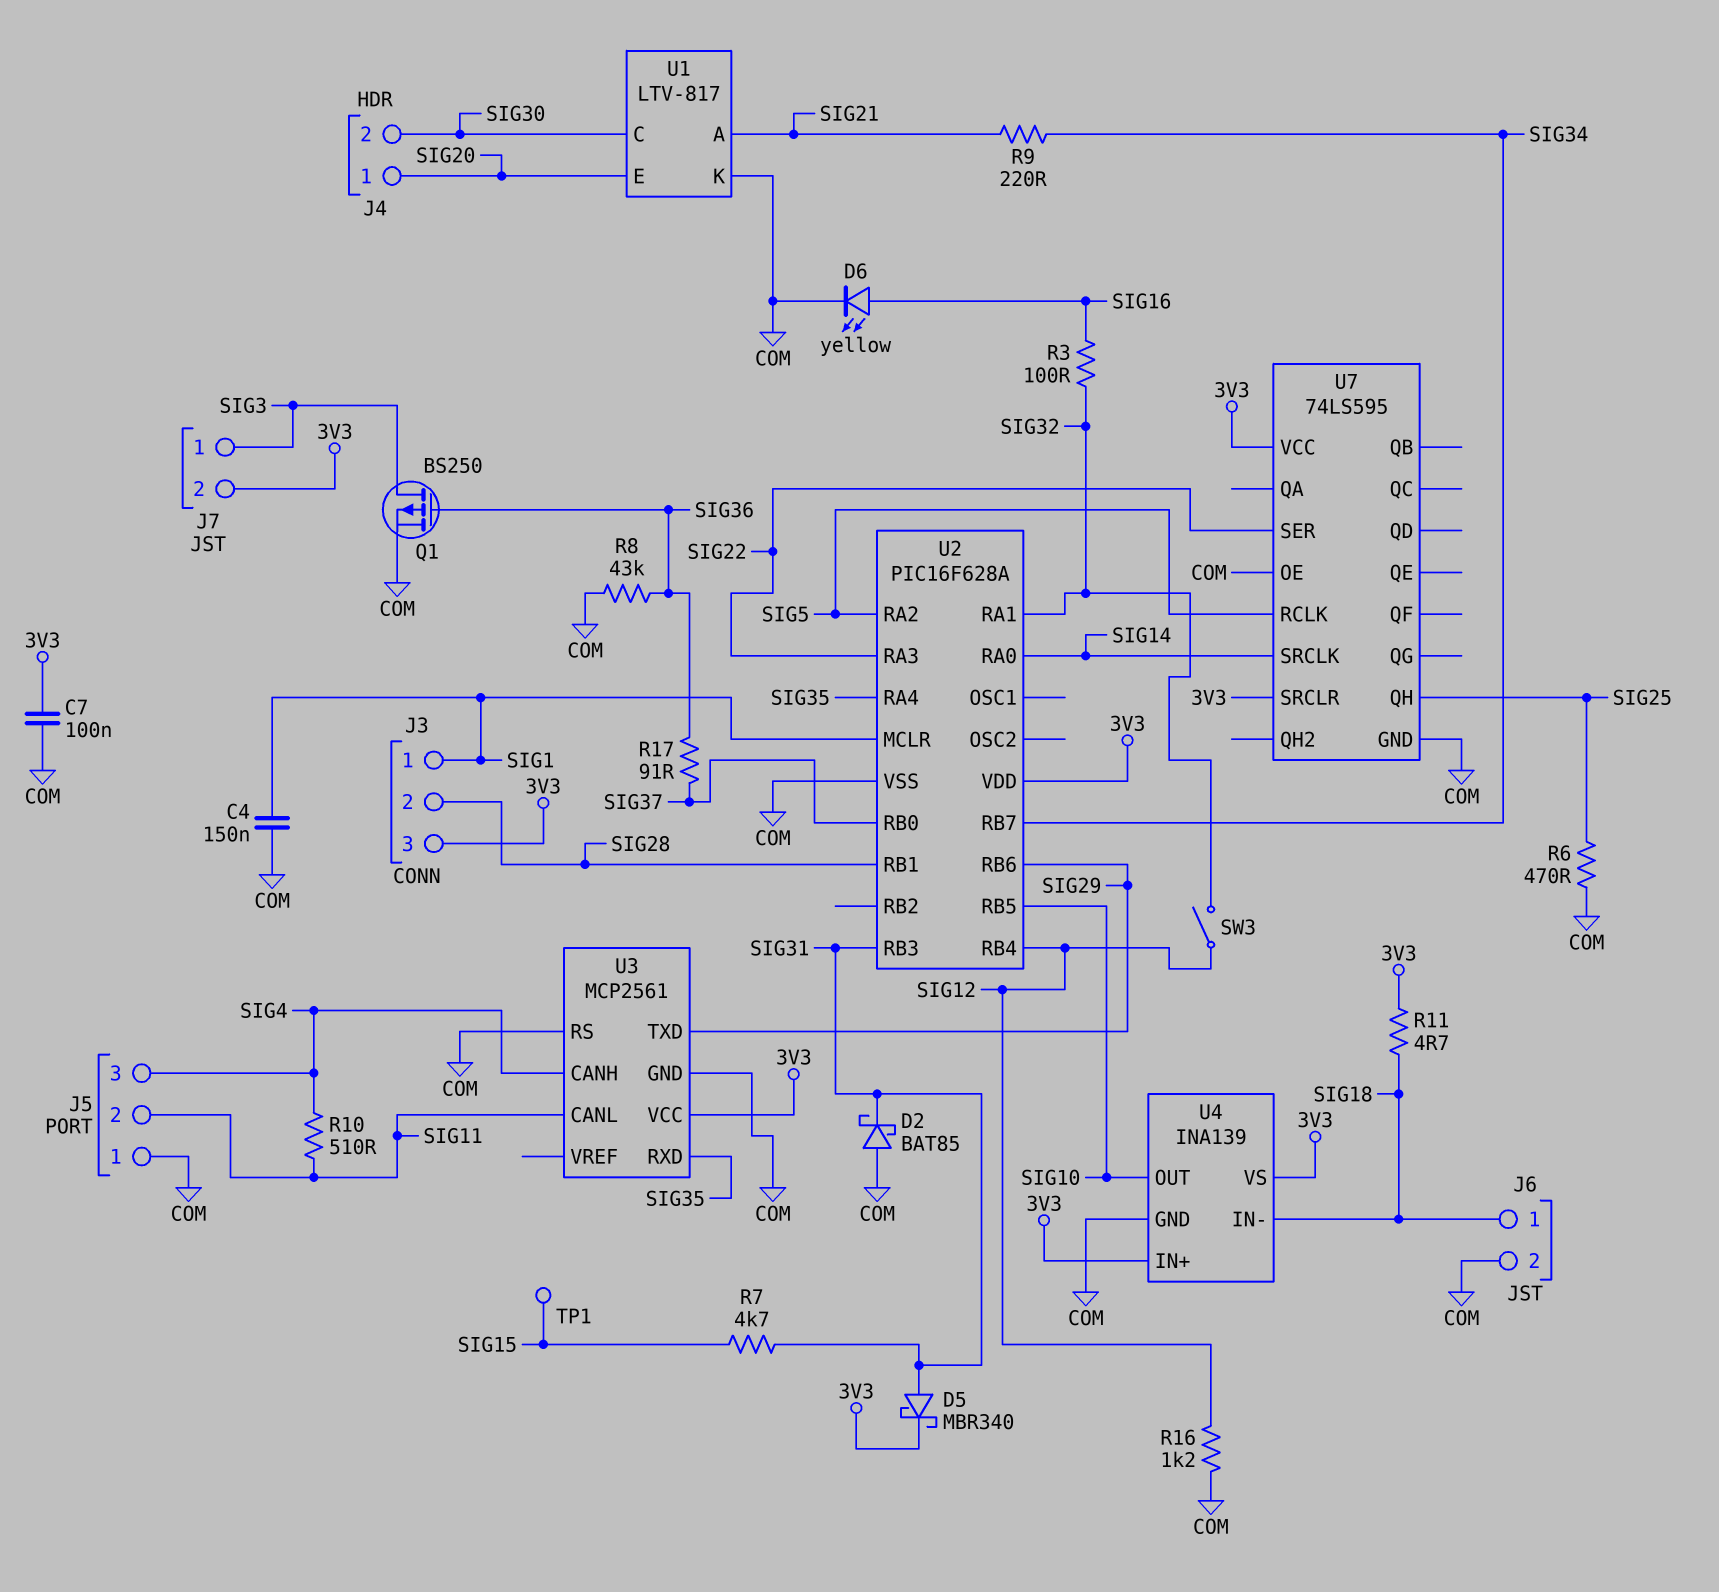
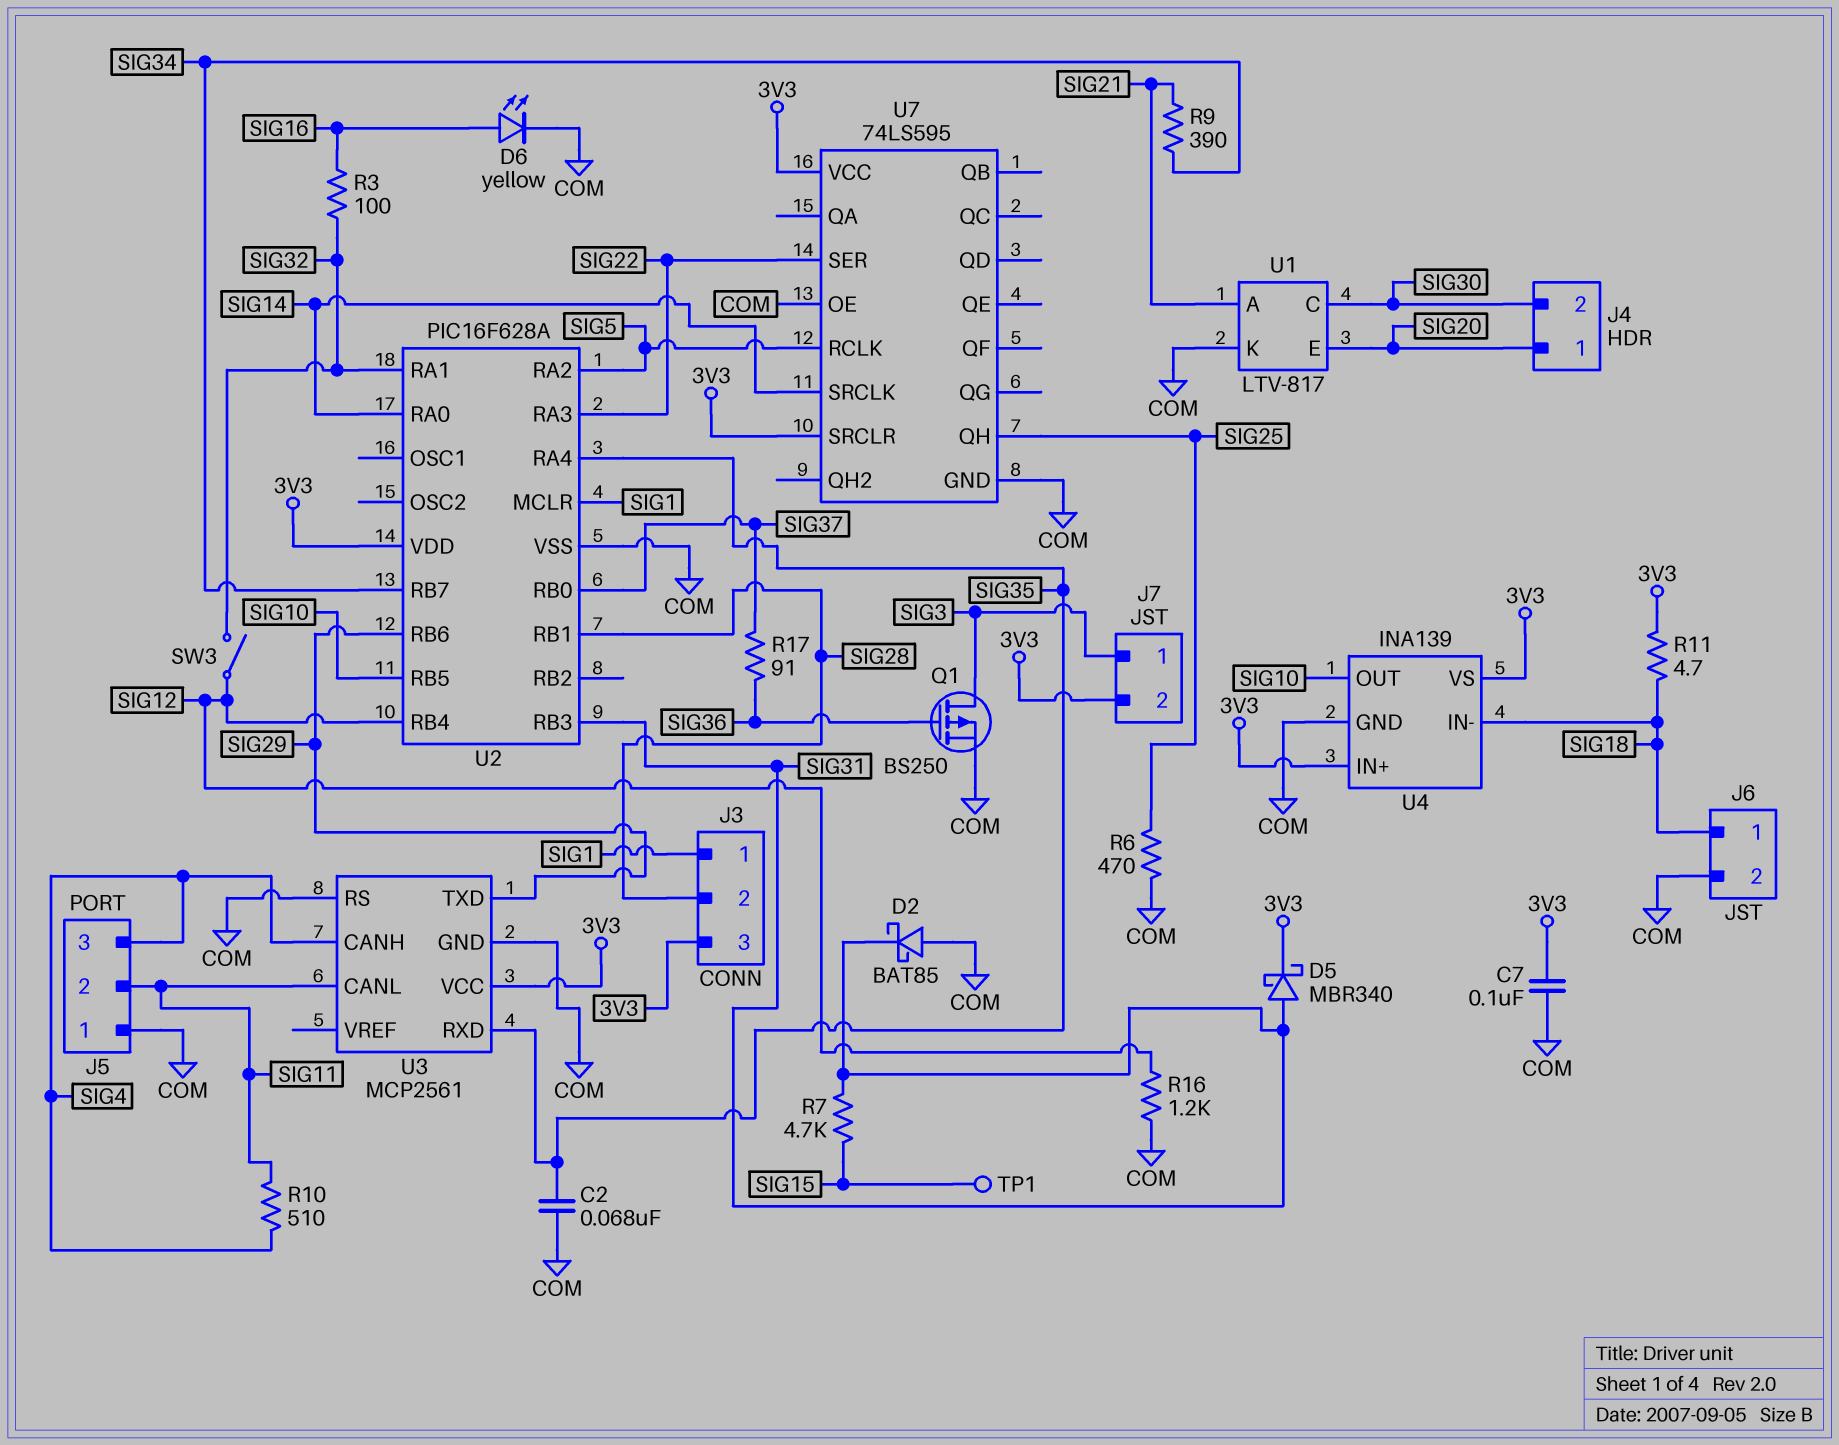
C2: none -> 68nF (COM, SIG35)
C4: 150nF (COM, SIG1) -> none
R8: 43k (COM, SIG36) -> none
R9: 220 (SIG21, SIG34) -> 390 (SIG21, SIG34)

